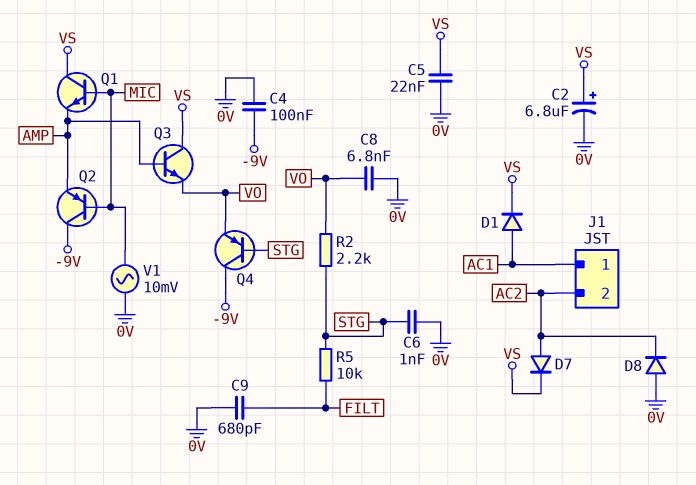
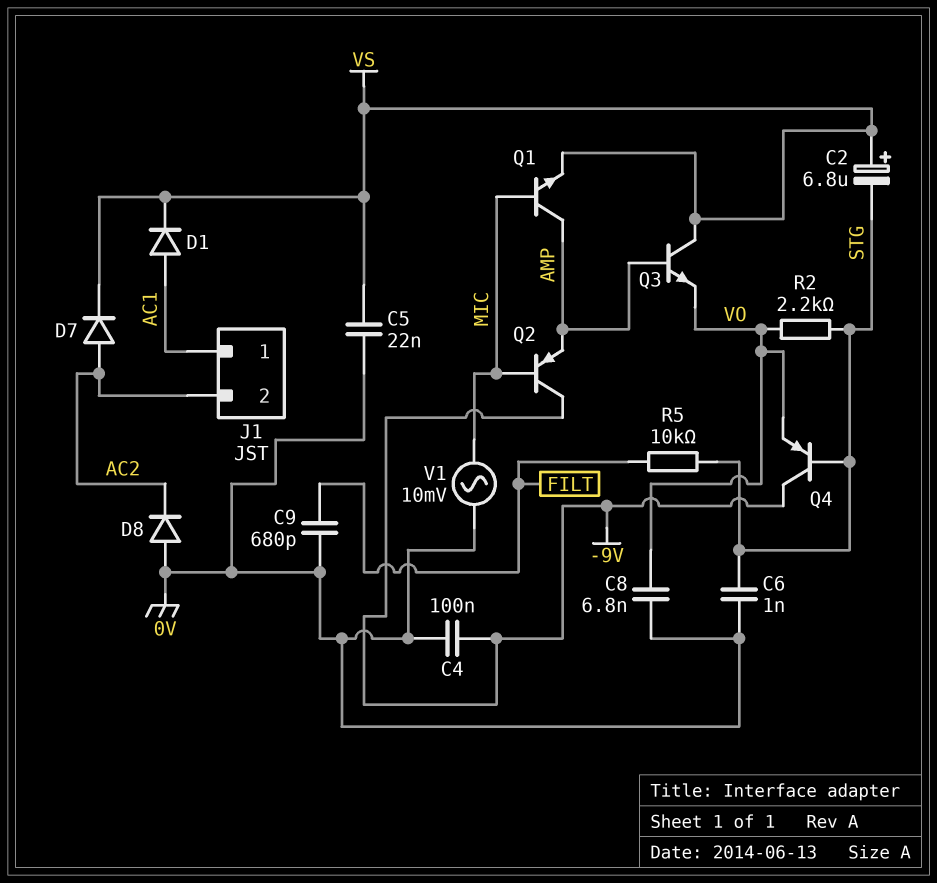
C2: 6.8uF (plus VS, minus 0V) -> 6.8uF (plus VS, minus STG)
Q1: NPN (B MIC, C VS, E AMP) -> NPN (B MIC, C AMP, E VS)

